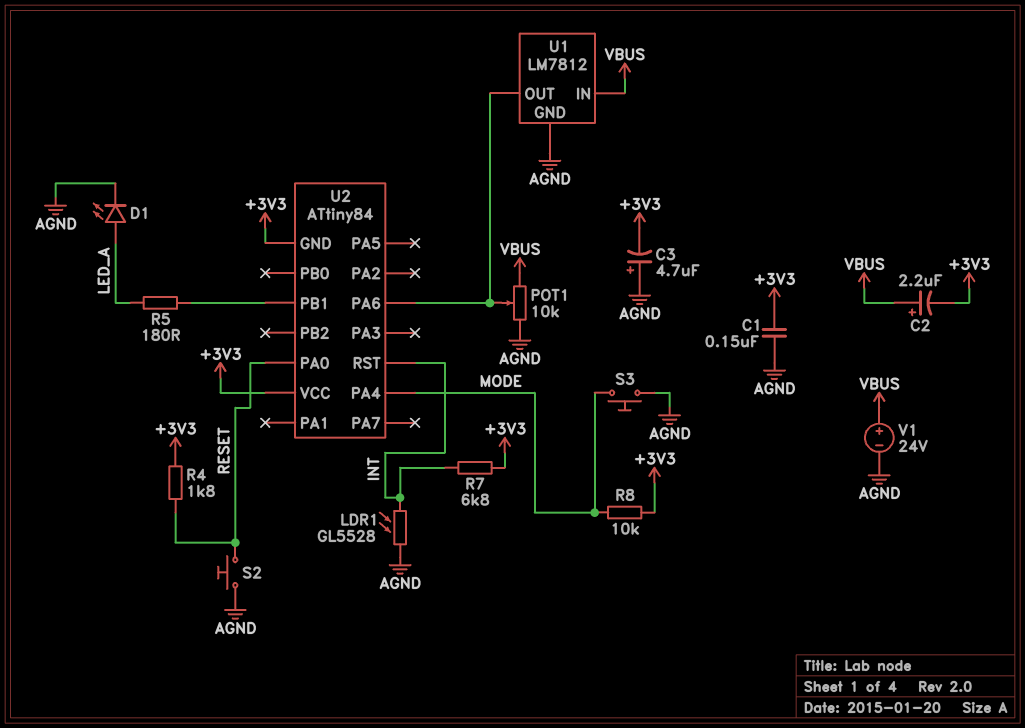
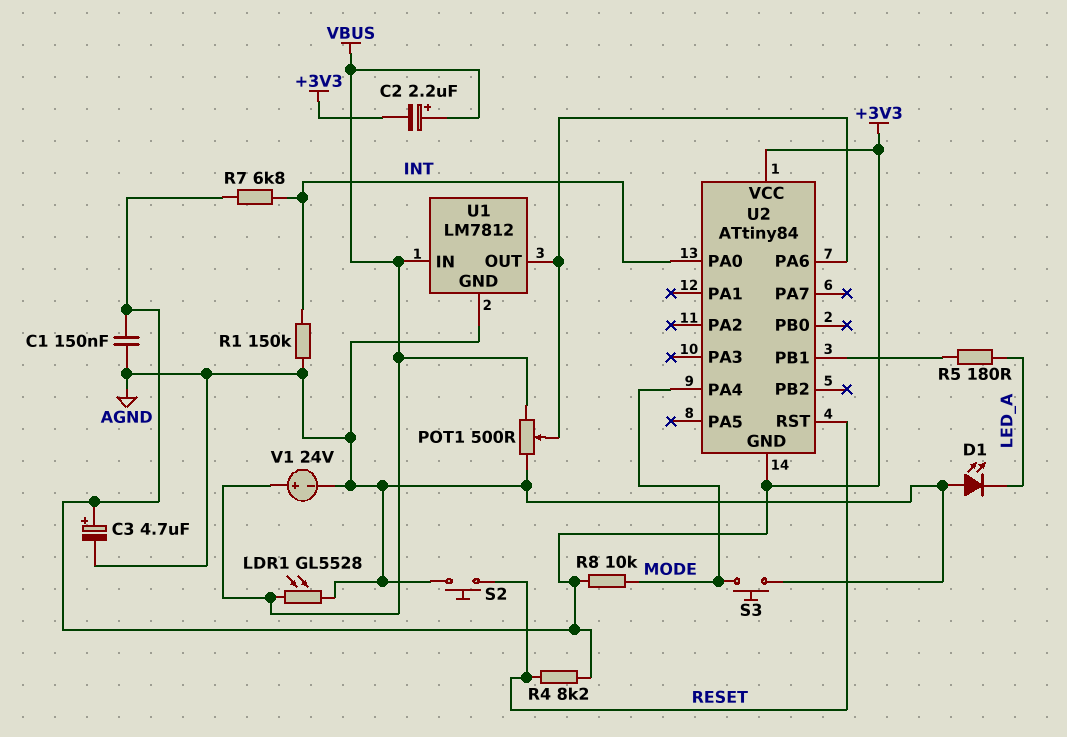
C3: 4.7uF (plus AGND, minus +3V3) -> 4.7uF (plus +3V3, minus AGND)
D1: LED (A LED_A, K AGND) -> LED (A AGND, K LED_A)
LDR1: GL5528 (AGND, INT) -> GL5528 (AGND, VBUS)
POT1: 10k (AGND, VBUS, wiper U1/OUT) -> 500 (AGND, VBUS, wiper U1/OUT)
R1: none -> 150k (AGND, INT)
R4: 1.8k (+3V3, RESET) -> 8.2k (+3V3, RESET)
U2 pin PA0: RESET -> INT
U2 pin RST: INT -> RESET

